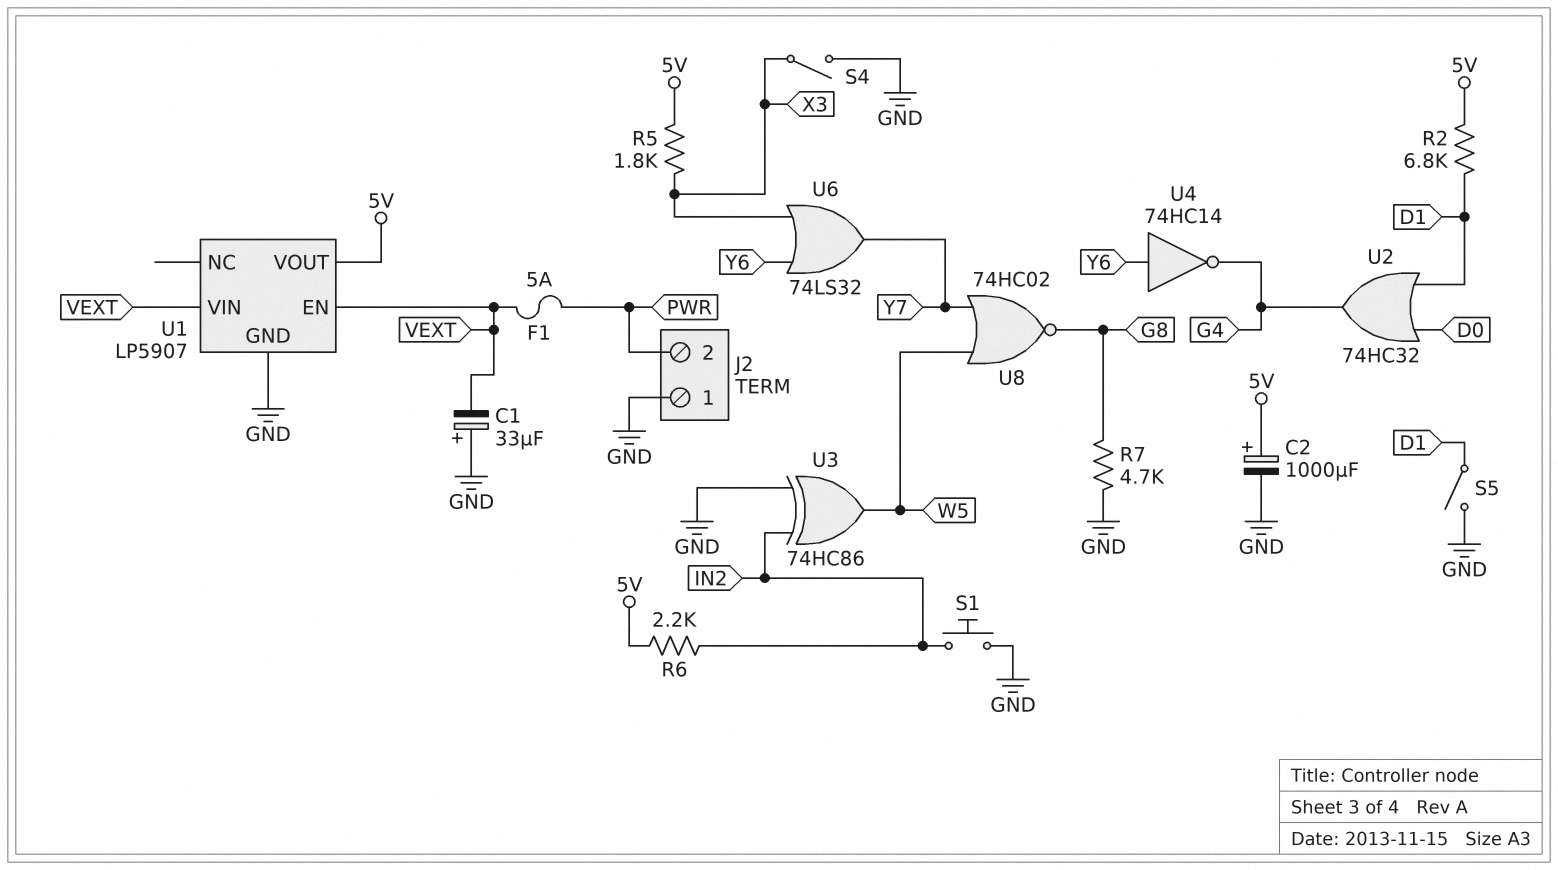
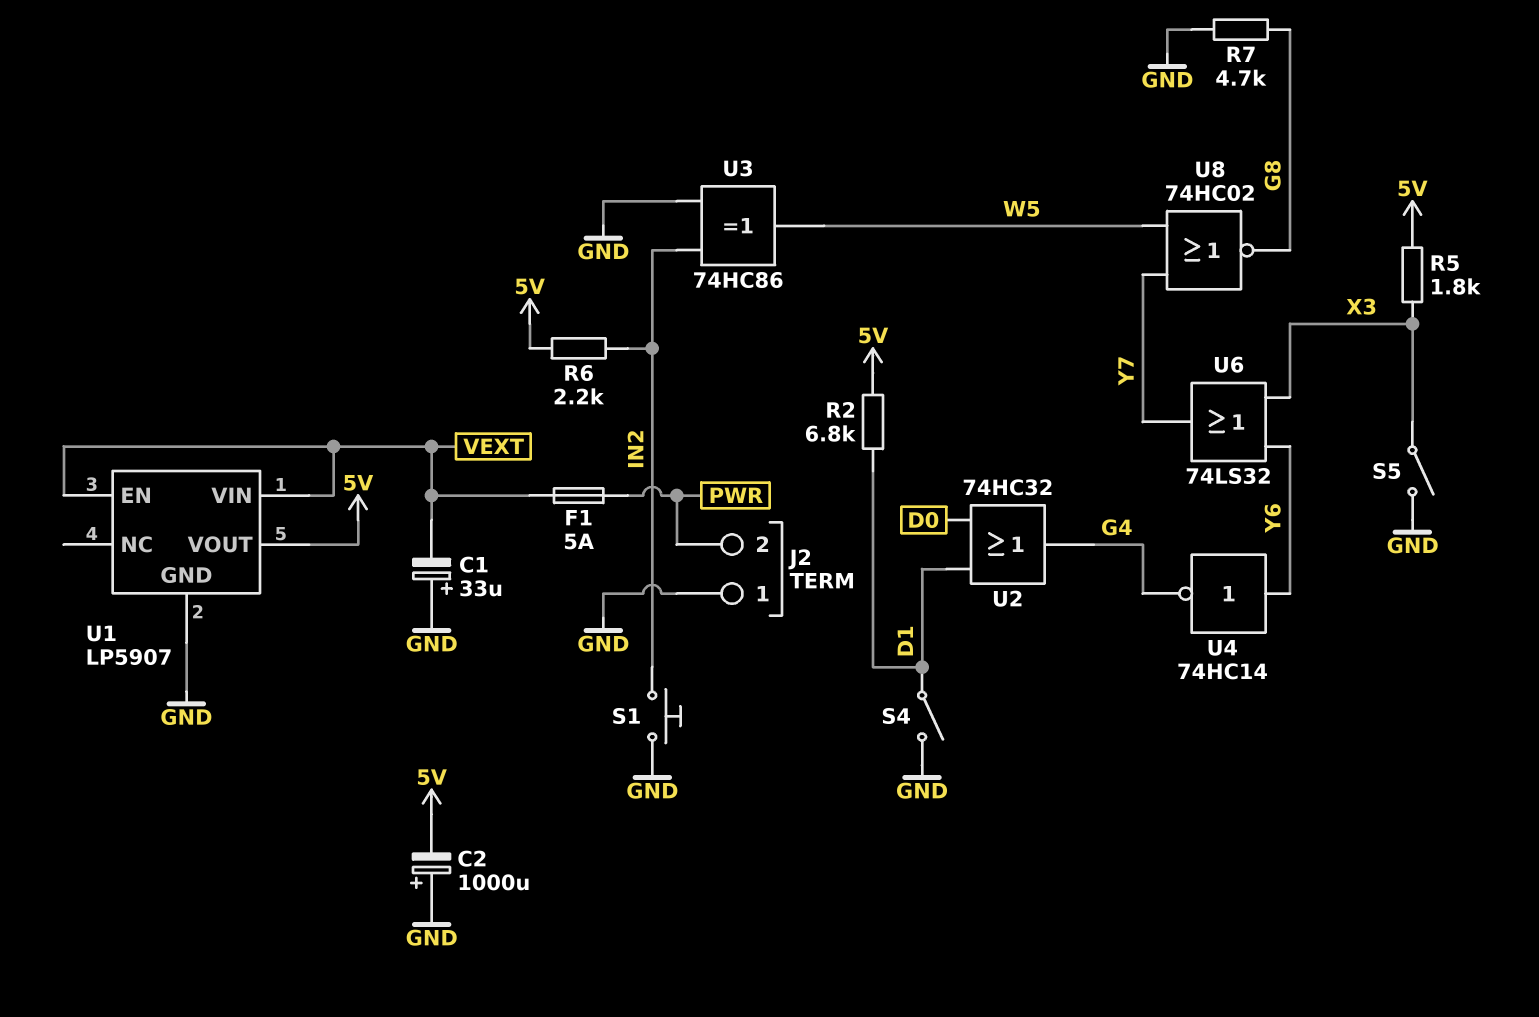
C2: 1000uF (plus 5V, minus GND) -> 1000uF (plus GND, minus 5V)
S4: switch (GND, X3) -> switch (D1, GND)
S5: switch (D1, GND) -> switch (GND, X3)

